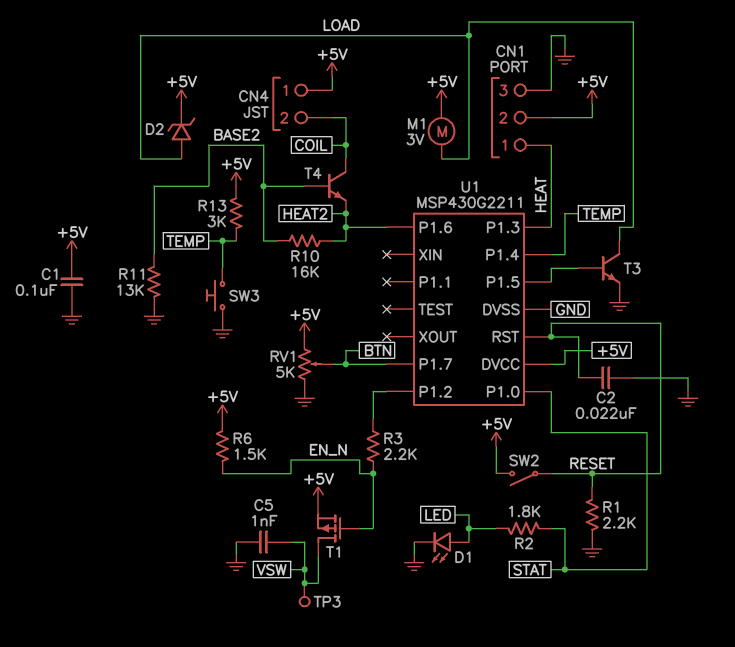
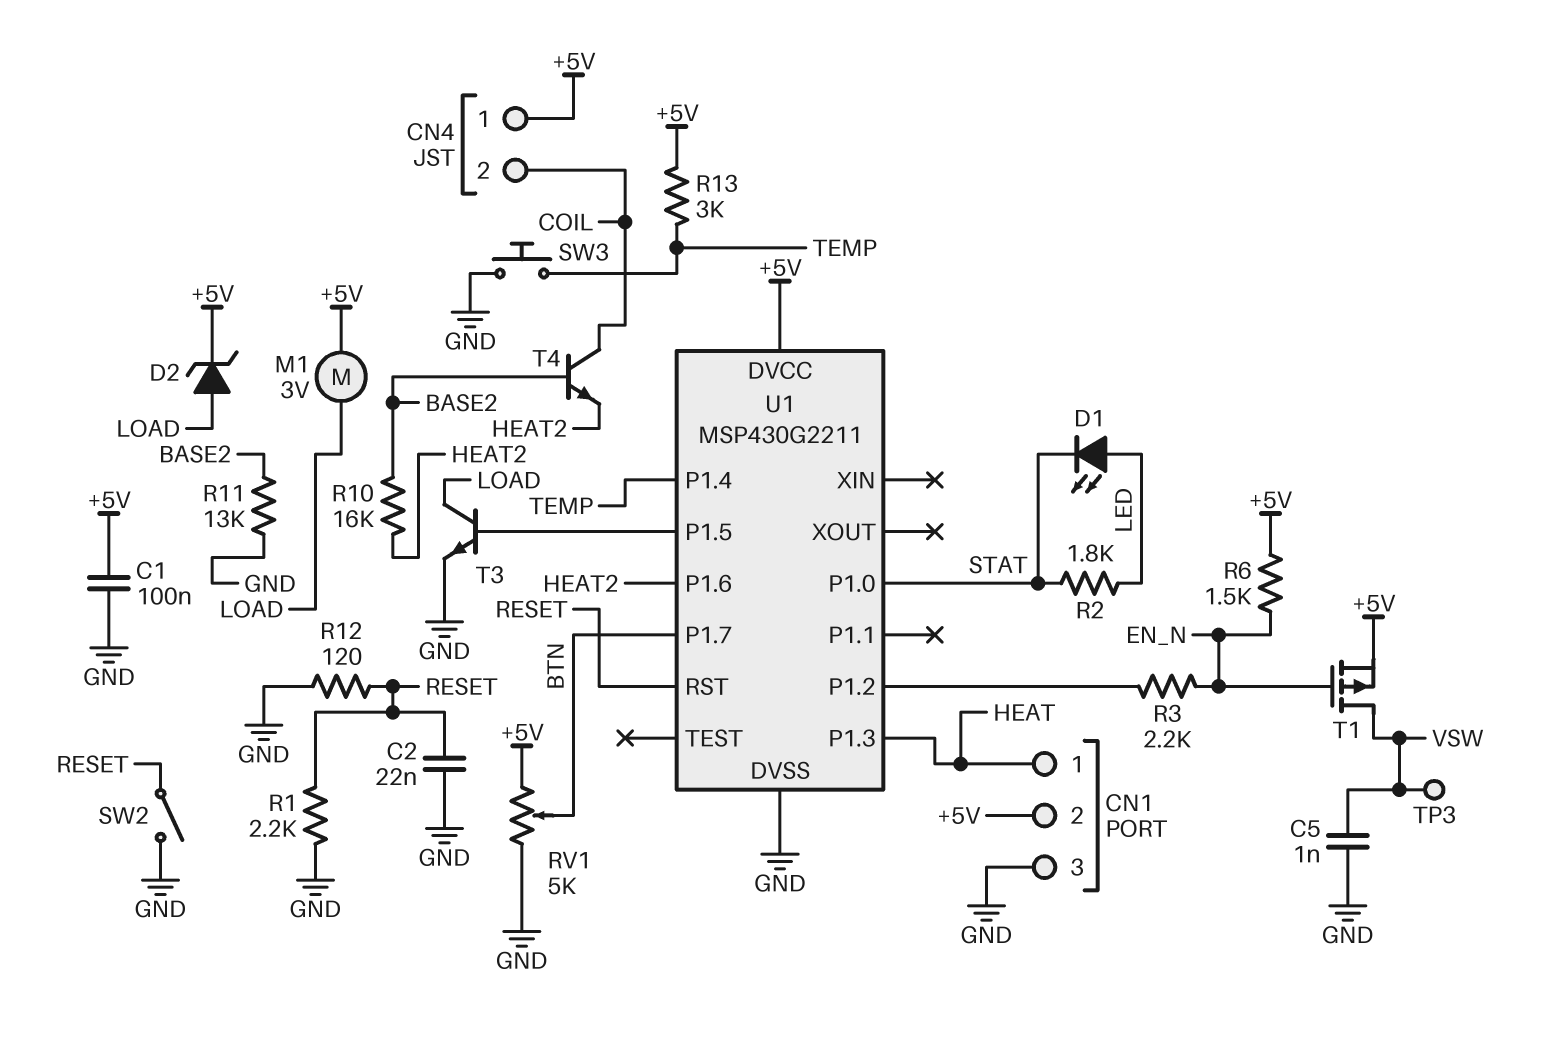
D1: LED (A LED, K GND) -> LED (A LED, K STAT)
R12: none -> 120 (GND, RESET)
SW2: switch (+5V, RESET) -> switch (GND, RESET)

